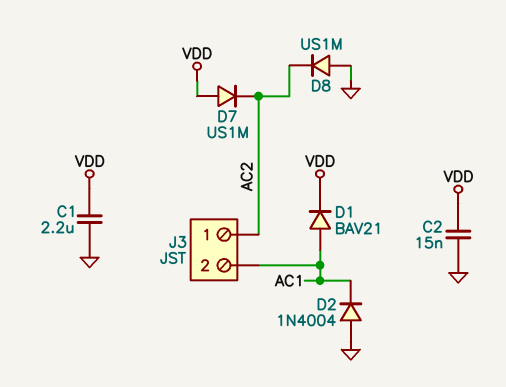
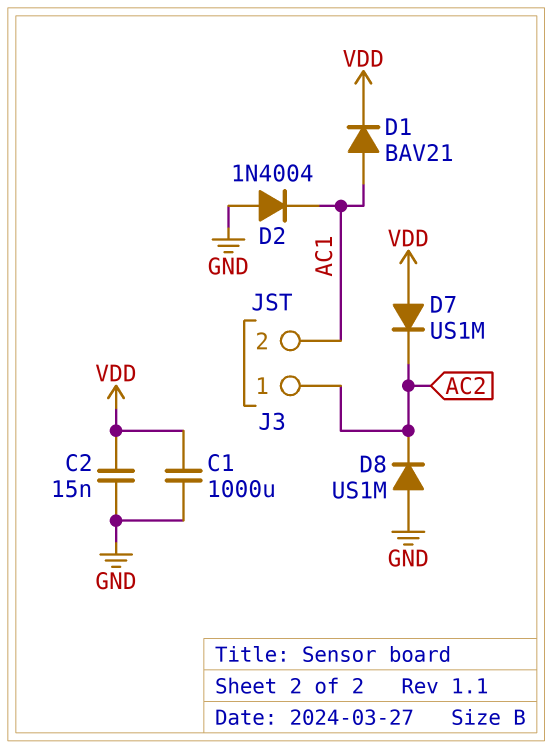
C1: 2.2uF (GND, VDD) -> 1000uF (GND, VDD)

